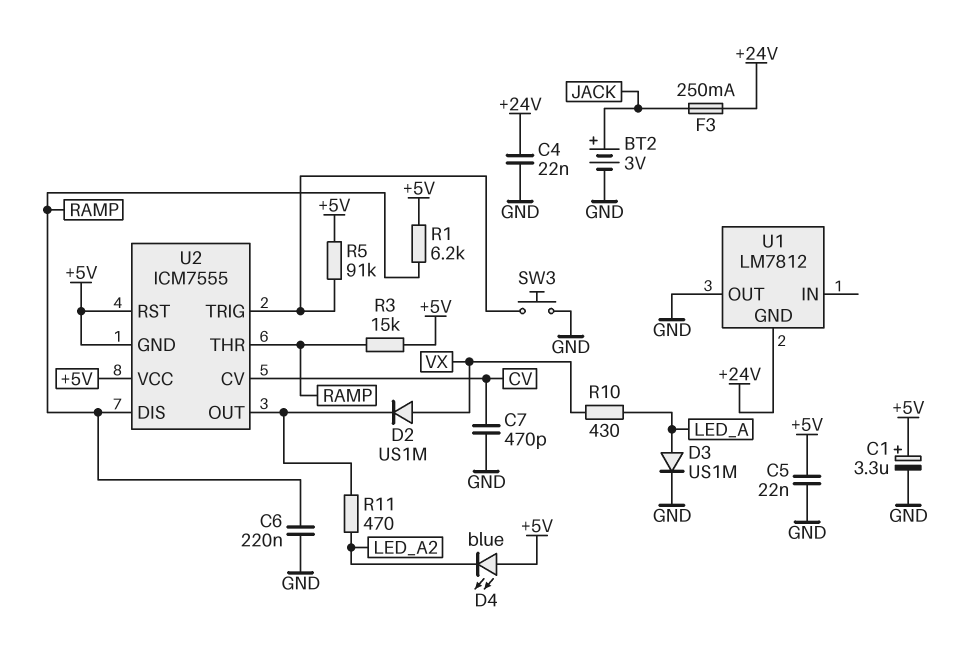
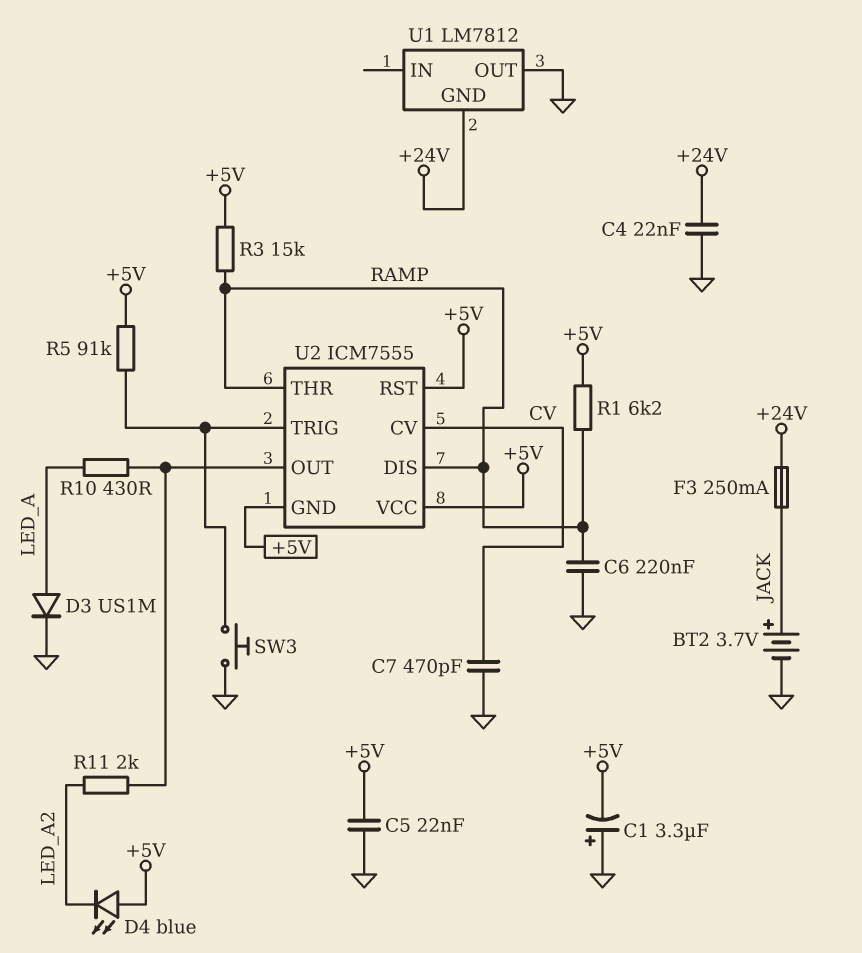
BT2: 3V (plus JACK, minus GND) -> 3.7V (plus JACK, minus GND)
C1: 3.3uF (plus +5V, minus GND) -> 3.3uF (plus GND, minus +5V)
D2: diode US1M (A VX, K U2/OUT) -> none
R10: 430 (LED_A, VX) -> 430 (LED_A, U2/OUT)
R11: 470 (LED_A2, U2/OUT) -> 2k (LED_A2, U2/OUT)

